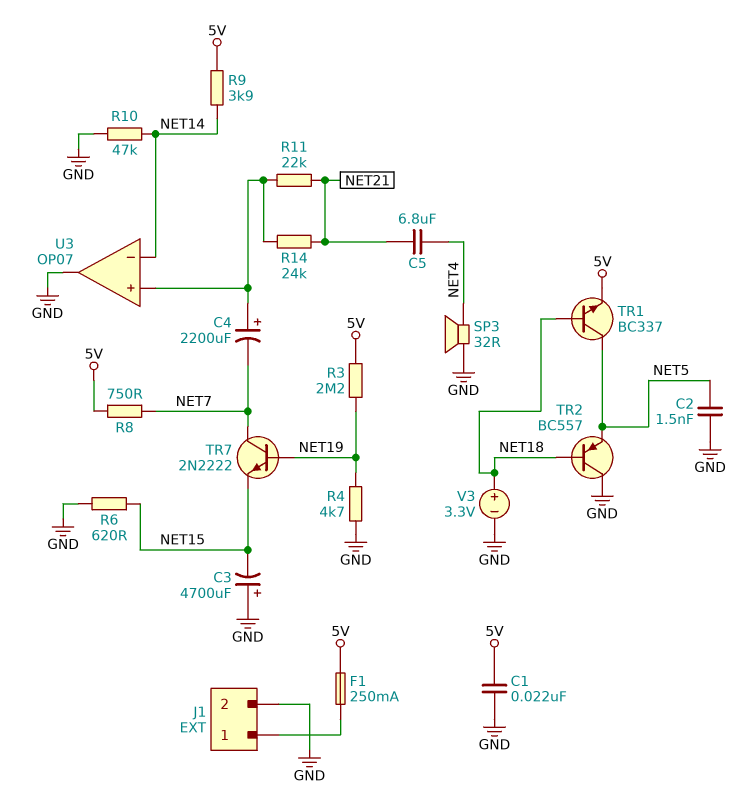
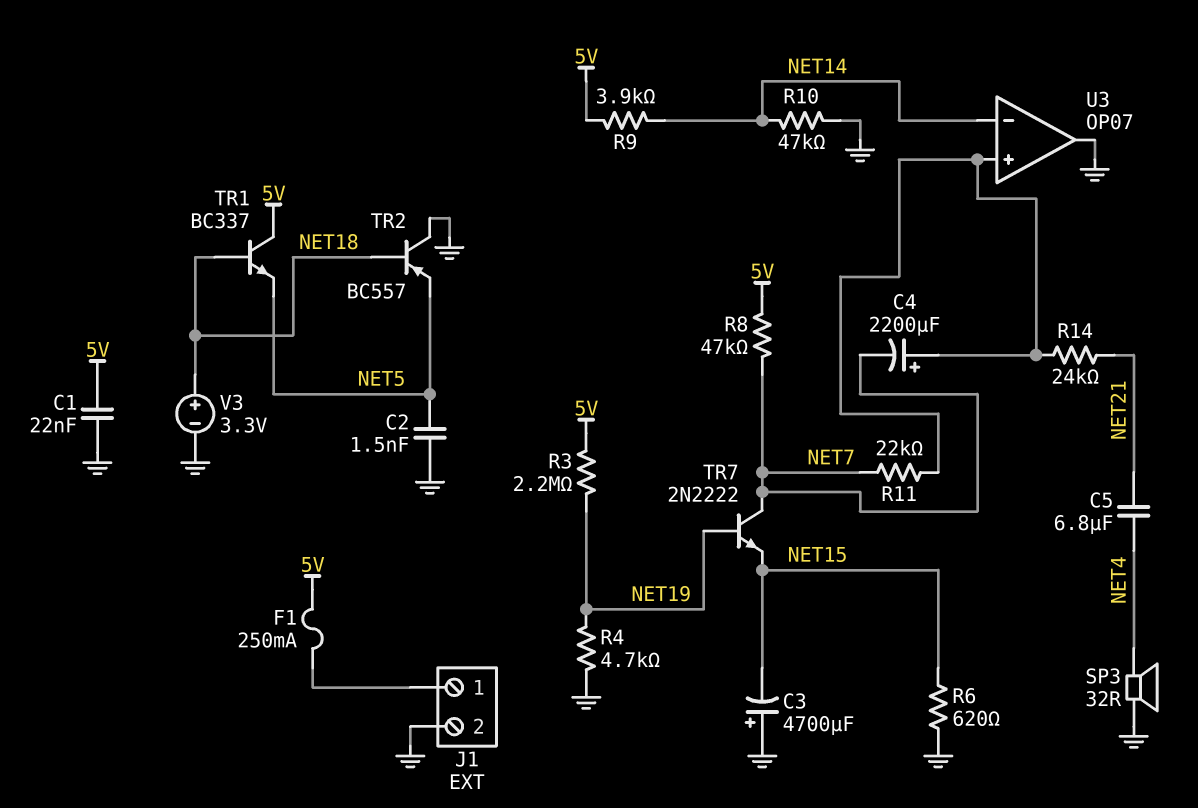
R8: 750 (5V, NET7) -> 47k (5V, NET7)
R11: 22k (NET21, U3/in+) -> 22k (NET7, U3/in+)
TR1: NPN BC337 (B NET18, C NET5, E 5V) -> NPN BC337 (B NET18, C 5V, E NET5)

